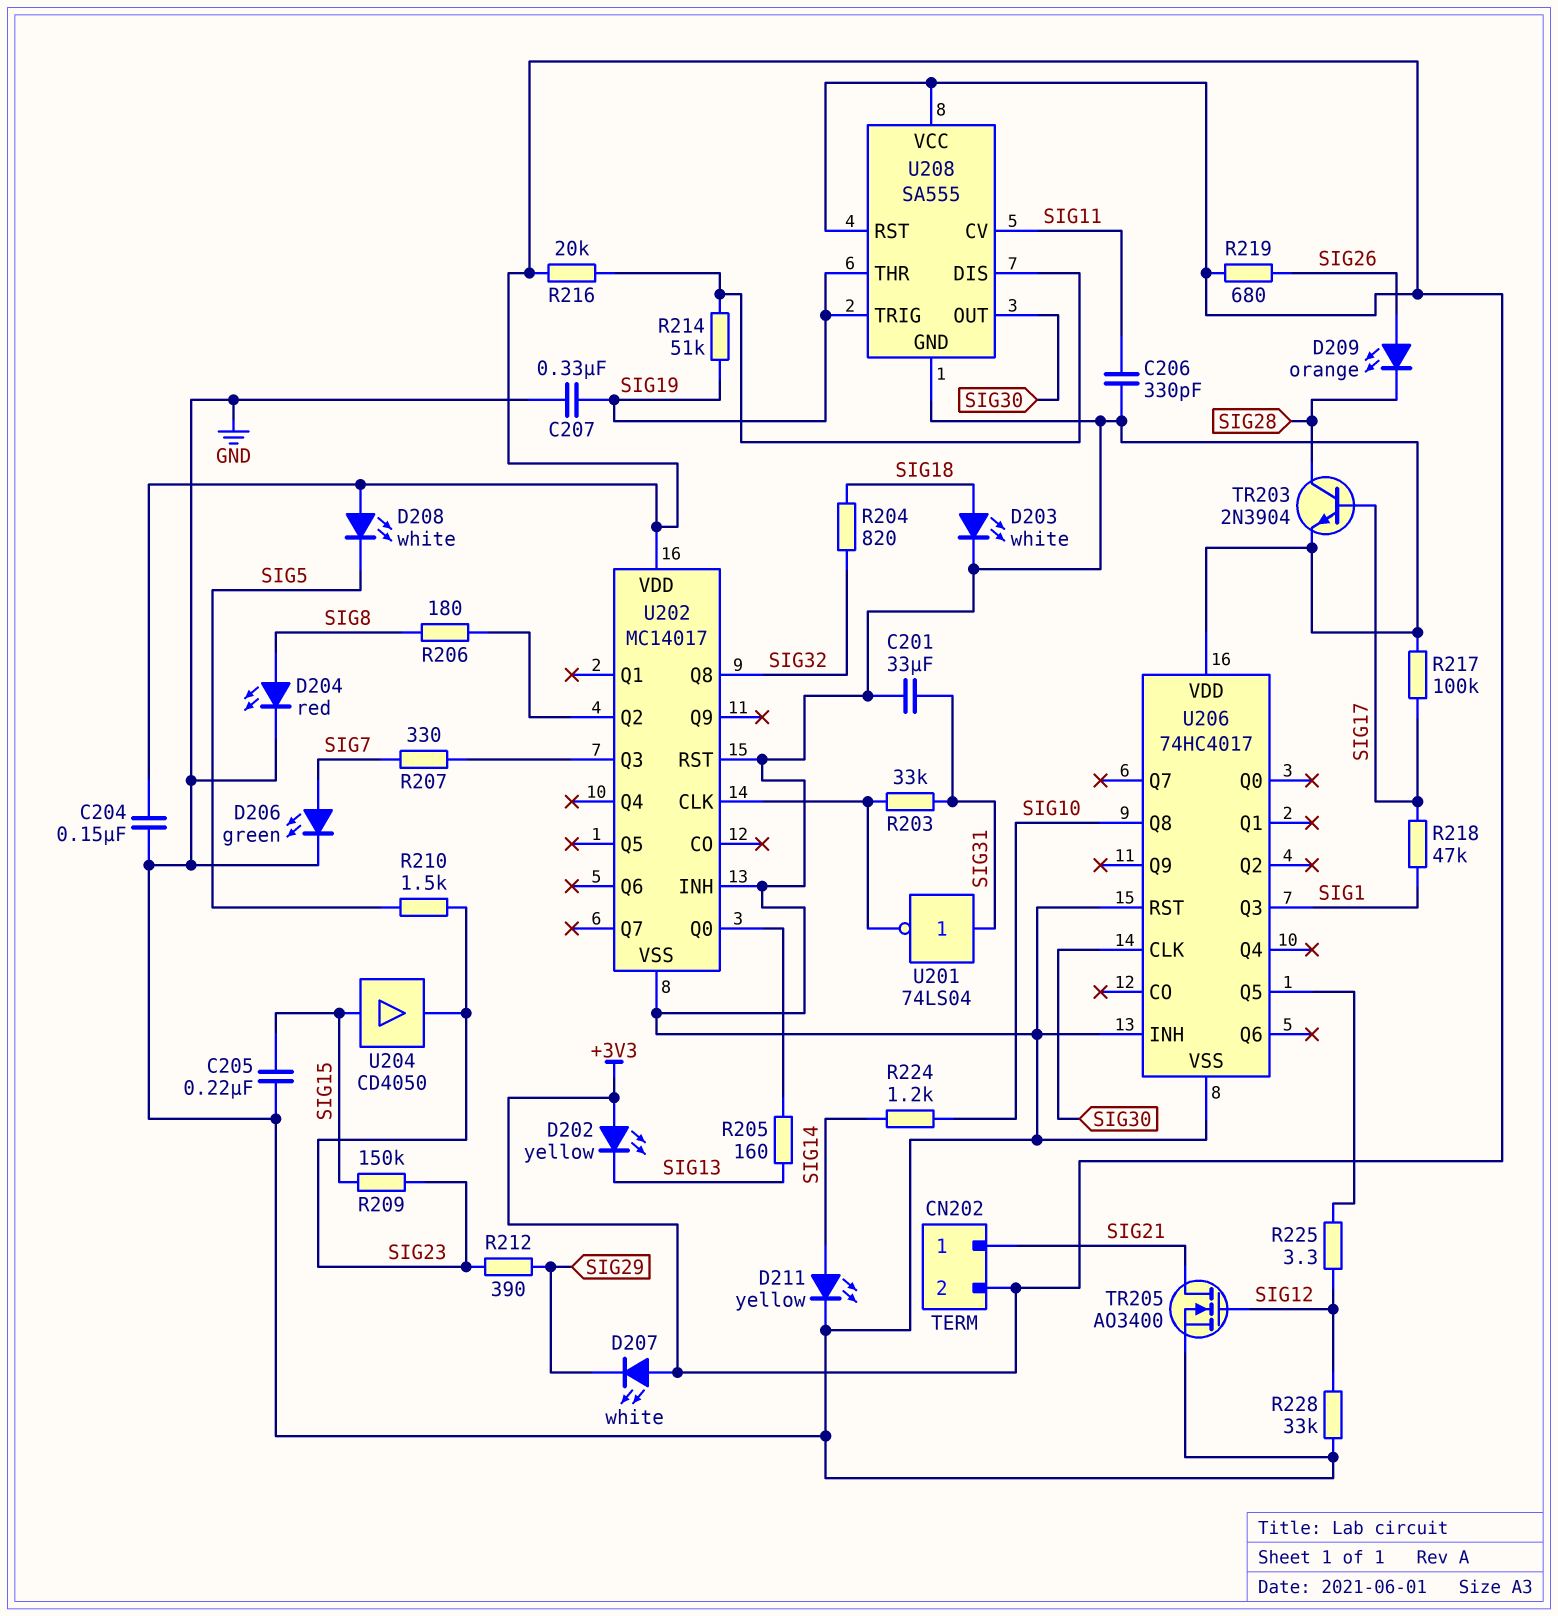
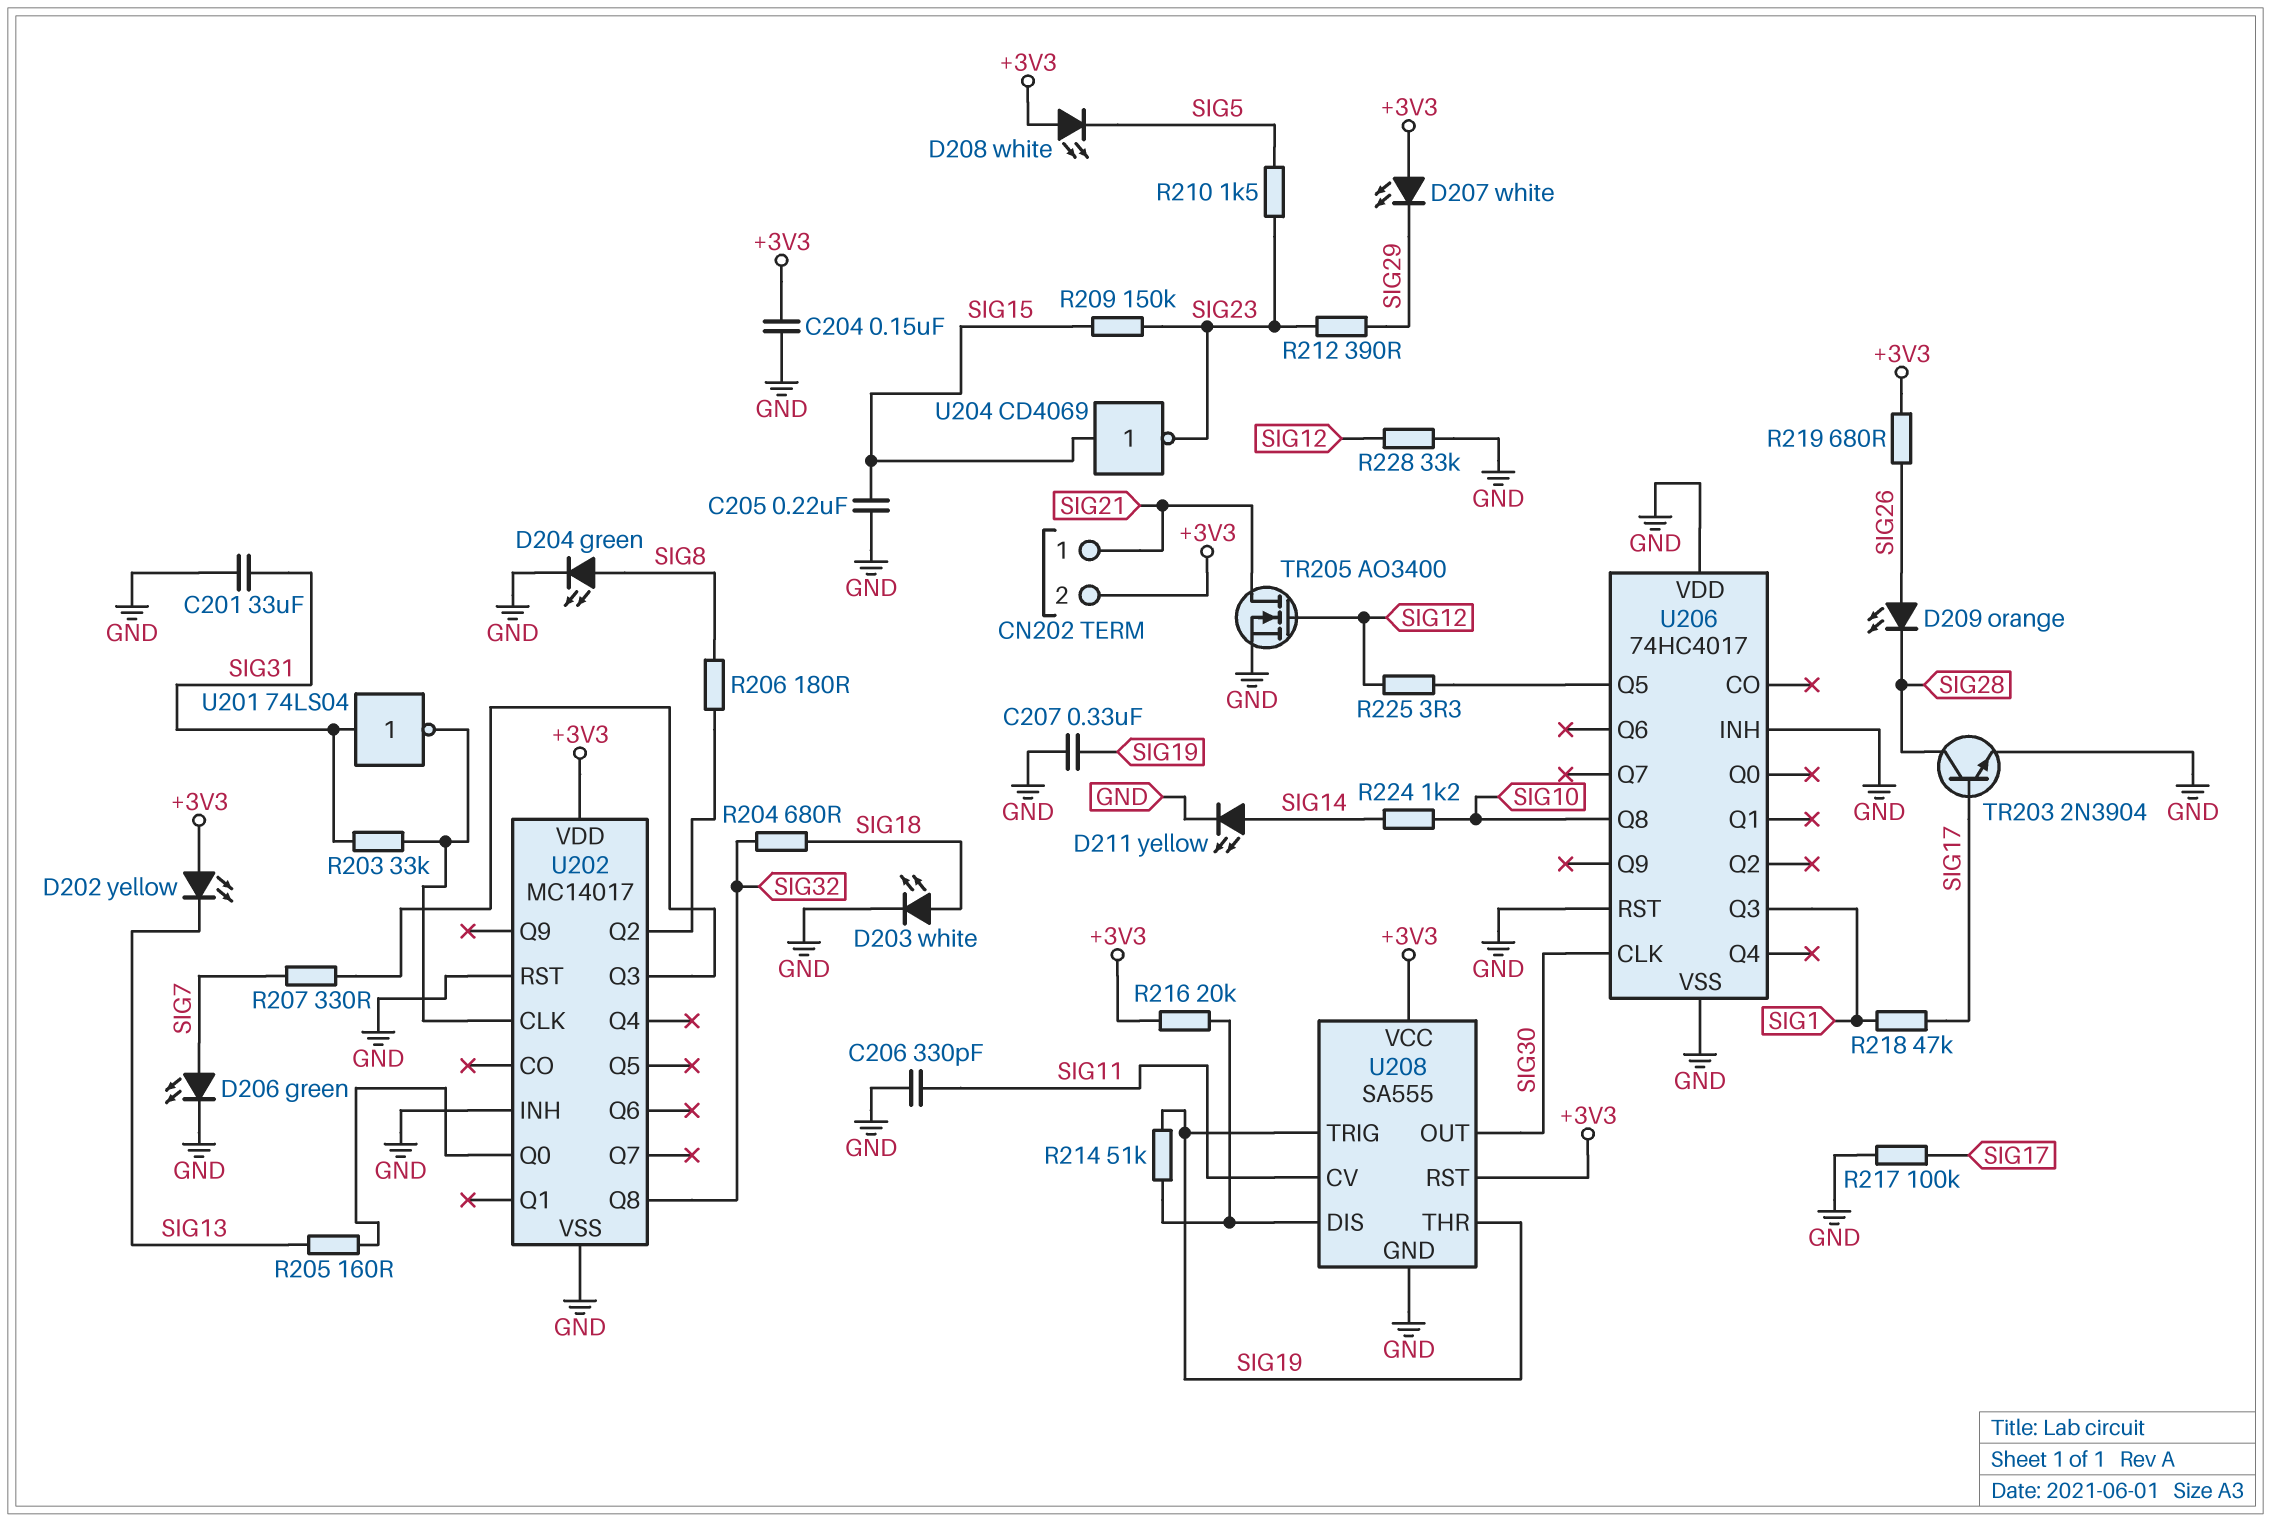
D204: LED red (A SIG8, K GND) -> LED green (A SIG8, K GND)
R204: 820 (SIG18, SIG32) -> 680 (SIG18, SIG32)
U204: buffer CD4050 (in SIG15, out SIG23) -> NOT CD4069 (in SIG15, out SIG23)

